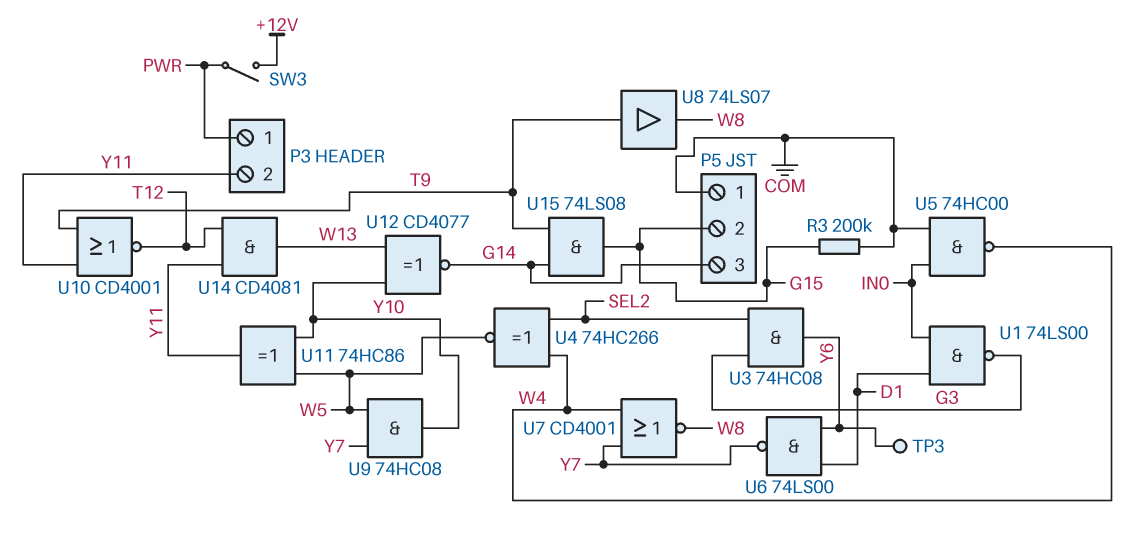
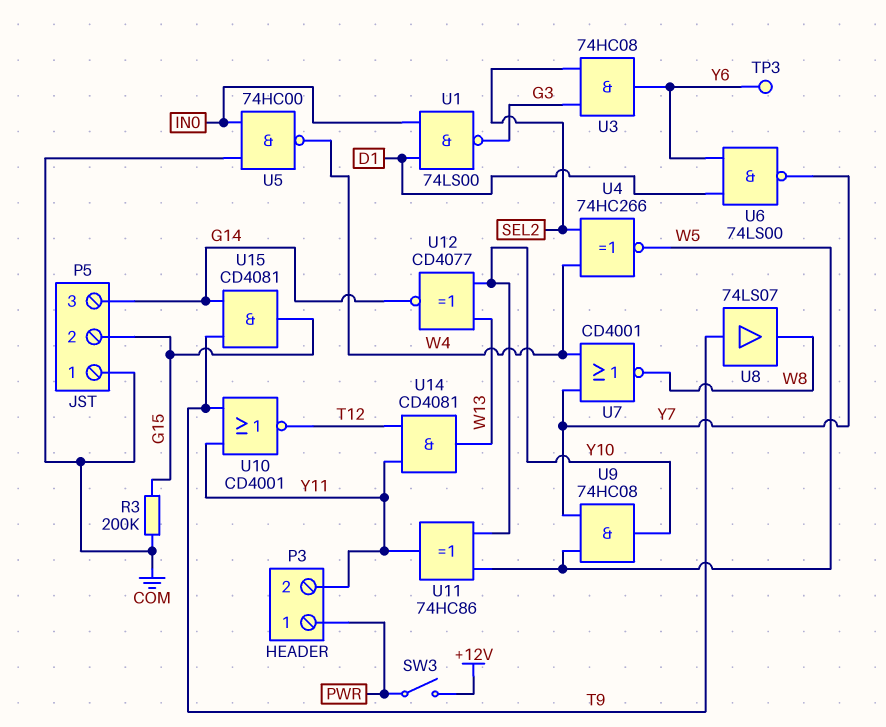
U15: AND 74LS08 (in G14, in T9, out G15) -> AND CD4081 (in G14, in T9, out G15)

